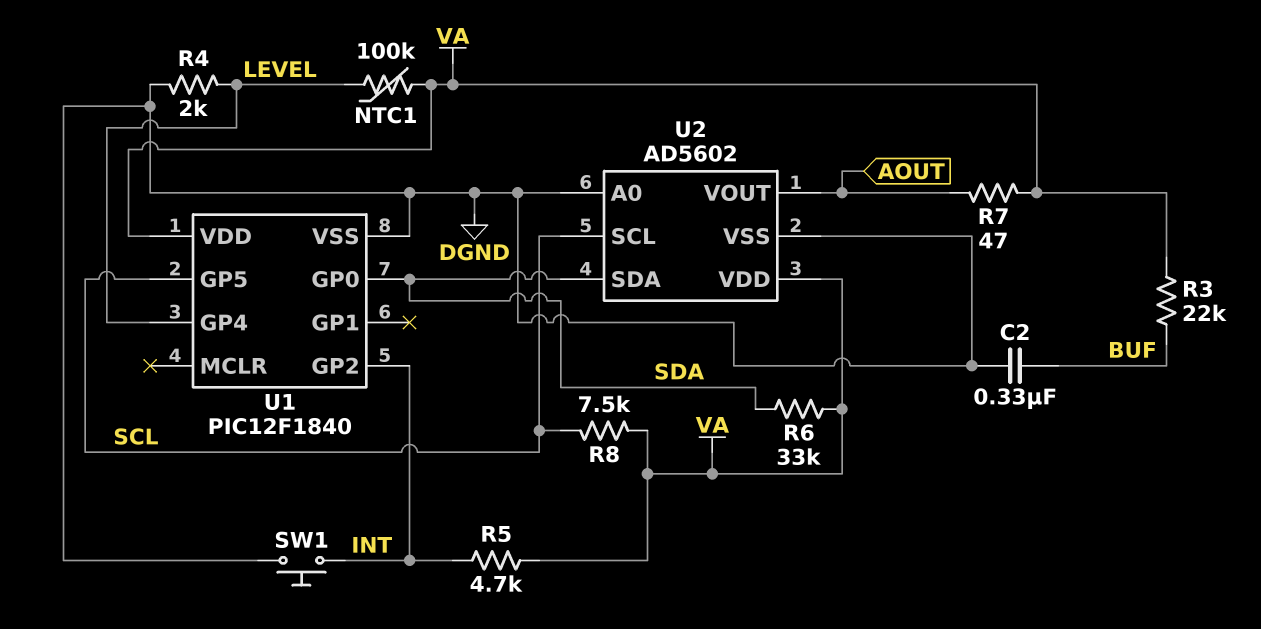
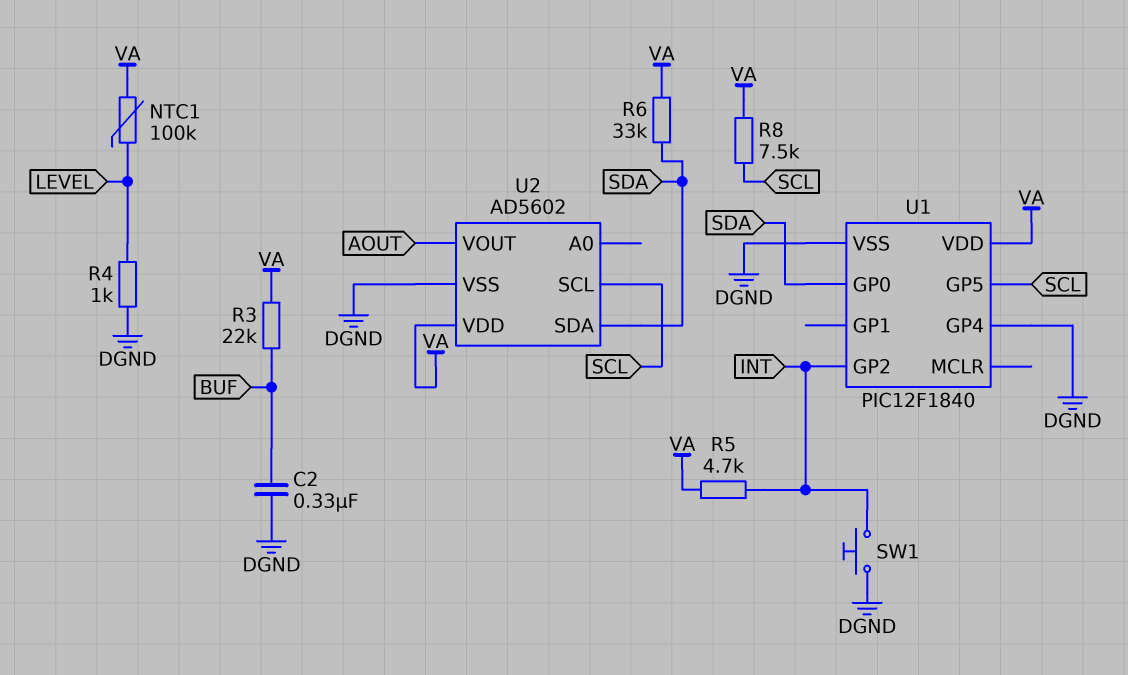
R4: 2k (DGND, LEVEL) -> 1k (DGND, LEVEL)
R7: 47 (AOUT, VA) -> none
U1 pin GP4: LEVEL -> DGND
U2 pin A0: DGND -> none

